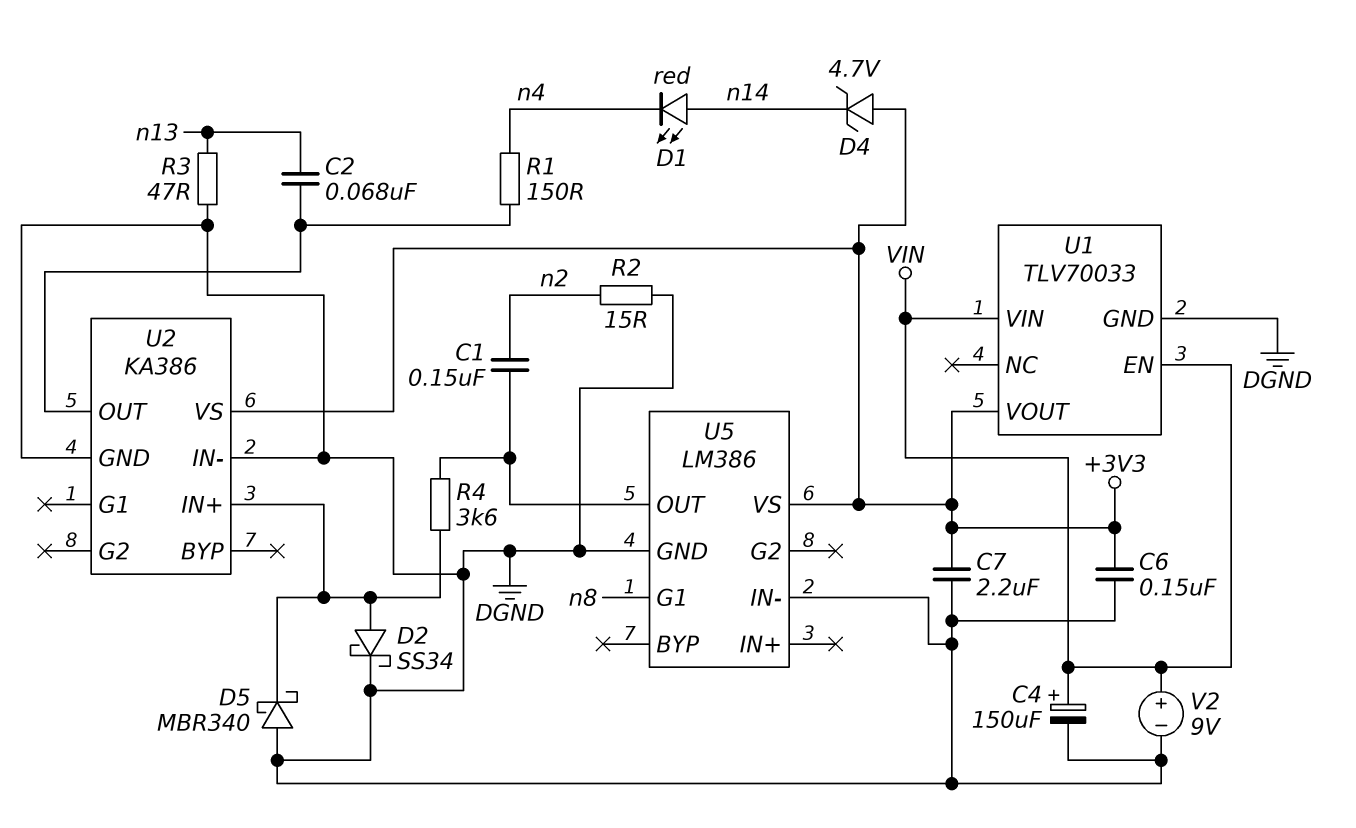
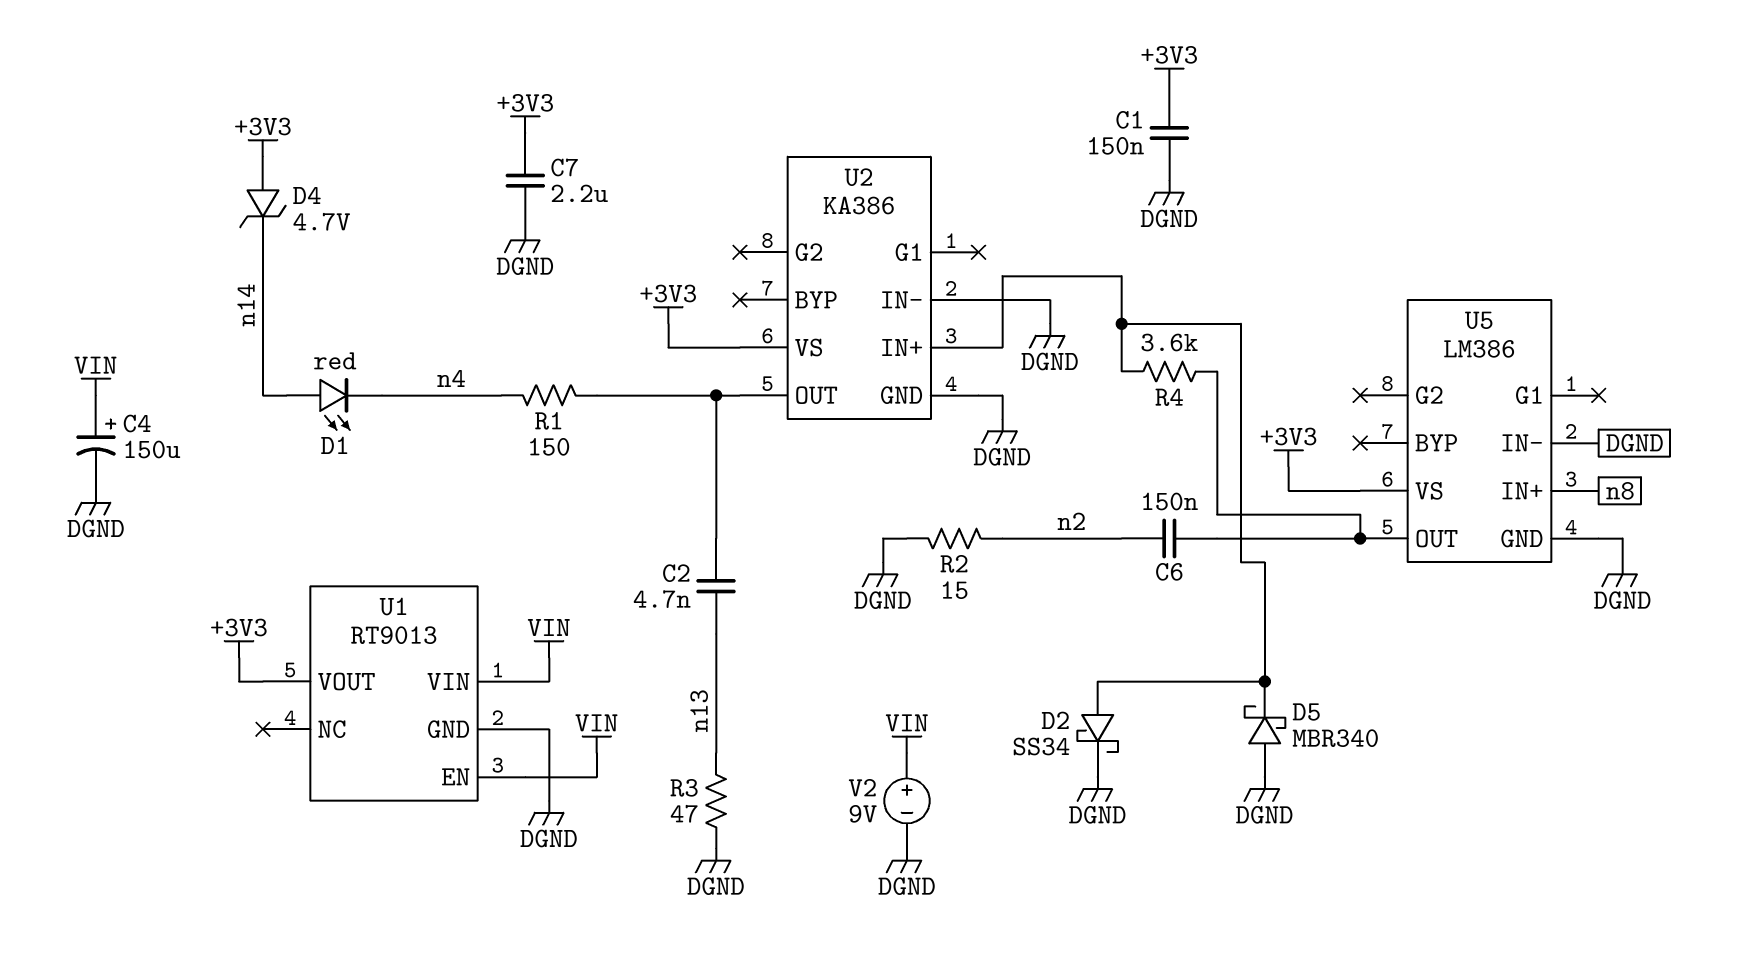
C1: 150nF (U5/OUT, n2) -> 150nF (+3V3, DGND)
C2: 68nF (U2/OUT, n13) -> 4.7nF (U2/OUT, n13)
C6: 150nF (+3V3, DGND) -> 150nF (U5/OUT, n2)
U1: TLV70033 -> RT9013
U5 pin G1: n8 -> none
U5 pin IN+: none -> n8

